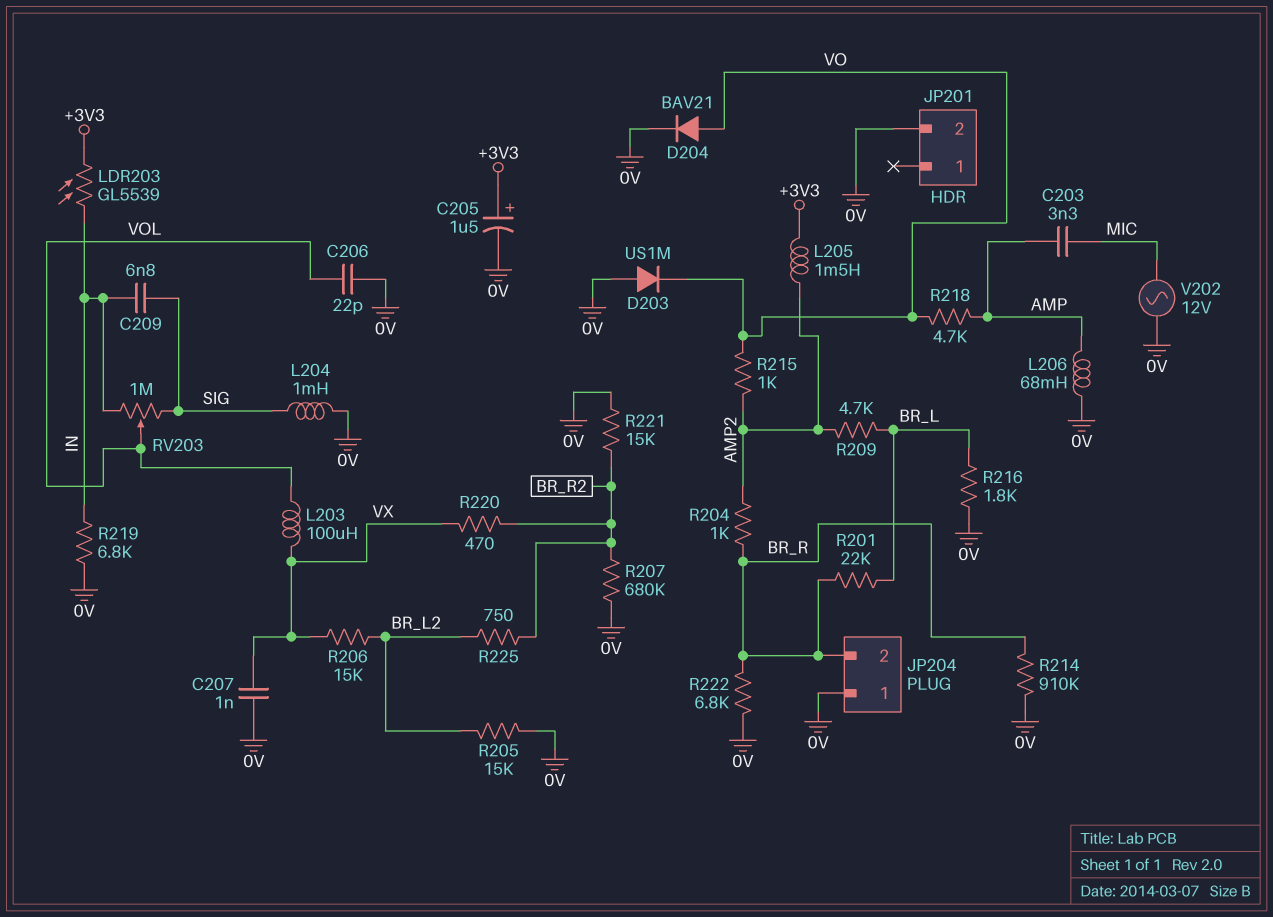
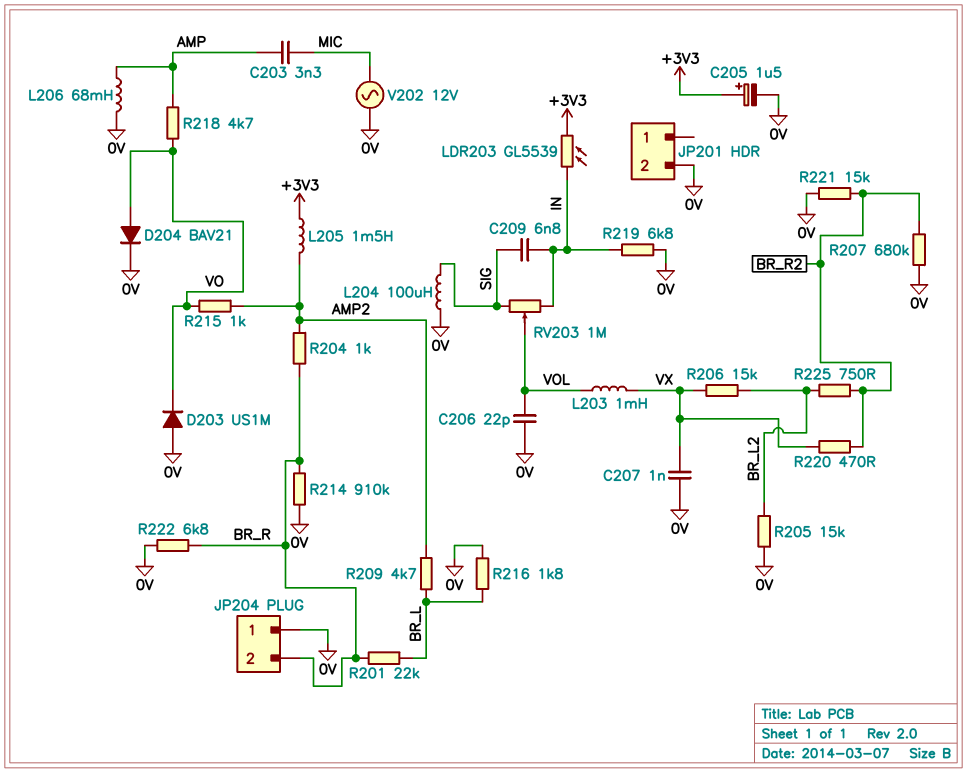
L203: 100uH (VOL, VX) -> 1mH (VOL, VX)
L204: 1mH (0V, SIG) -> 100uH (0V, SIG)

